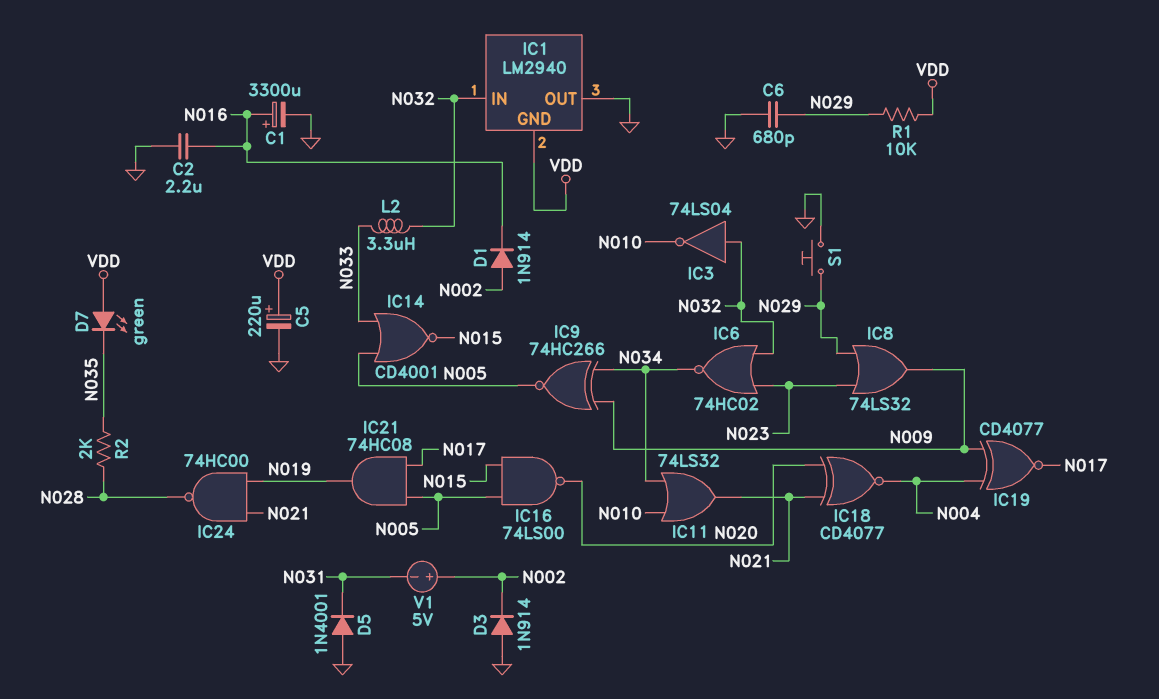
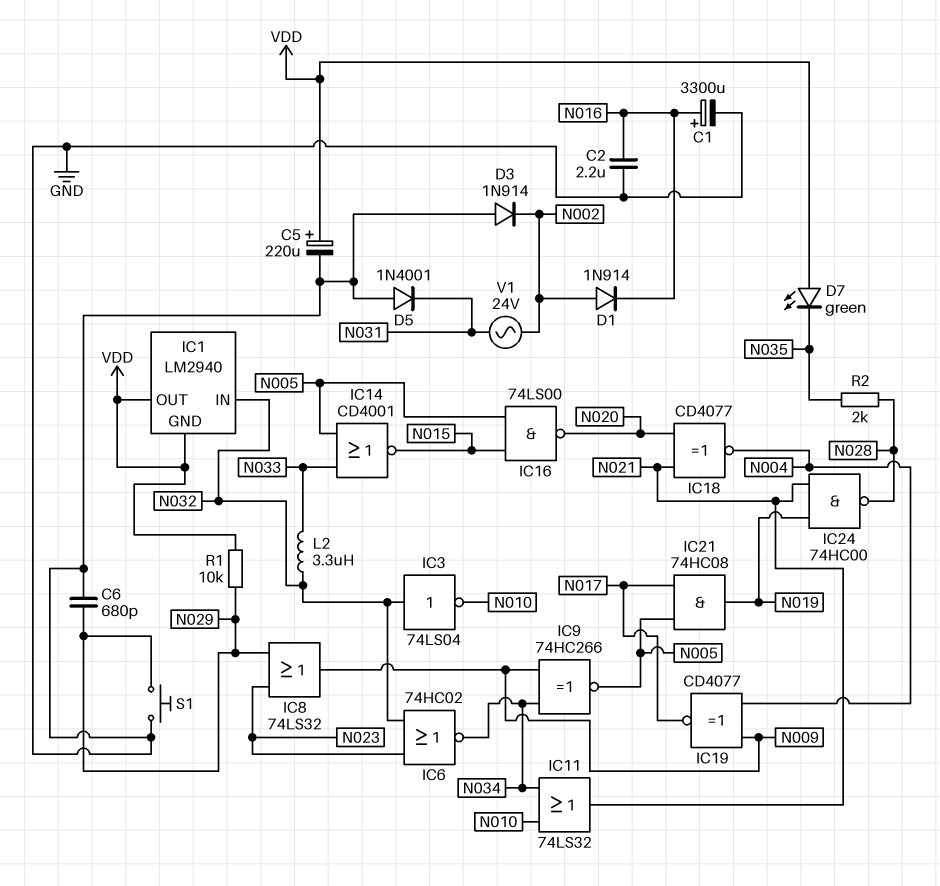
IC1 pin OUT: GND -> VDD
V1: 5V (plus N002, minus N031) -> AC 24V (N002, N031)

